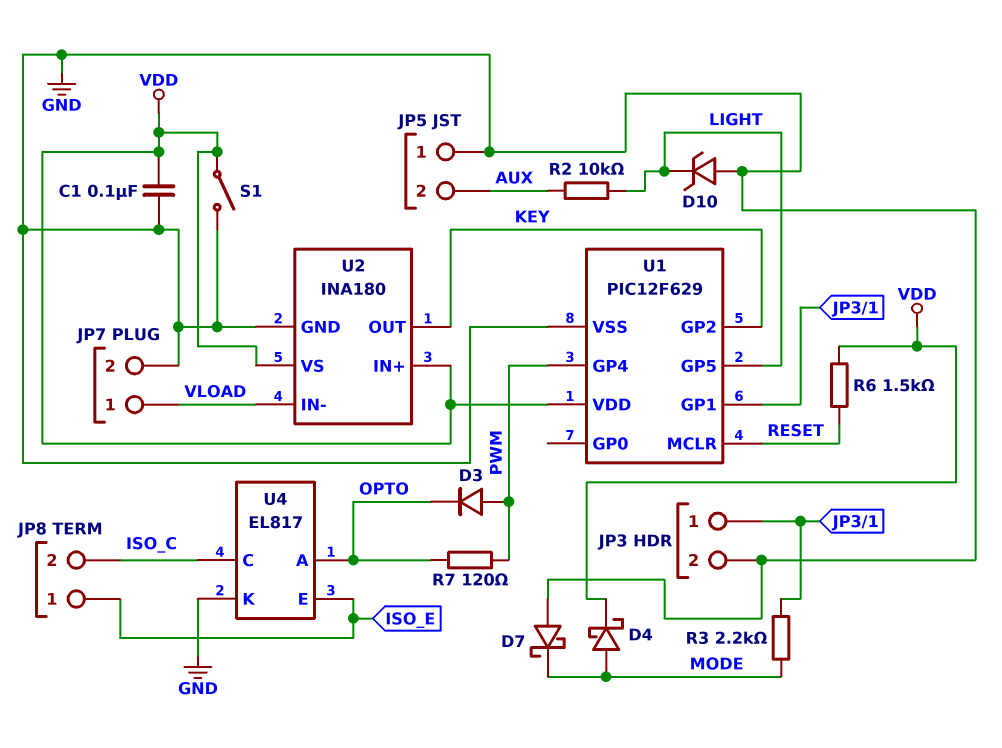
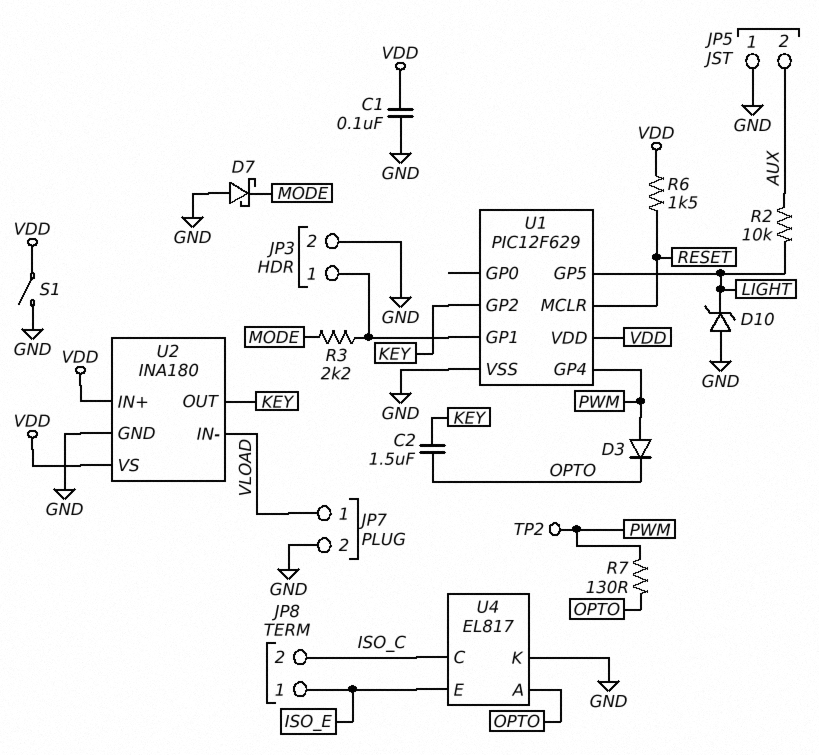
C2: none -> 1.5uF (KEY, OPTO)
D4: schottky (A MODE, K VDD) -> none
R7: 120 (OPTO, PWM) -> 130 (OPTO, PWM)
TP2: none -> test point (PWM)

